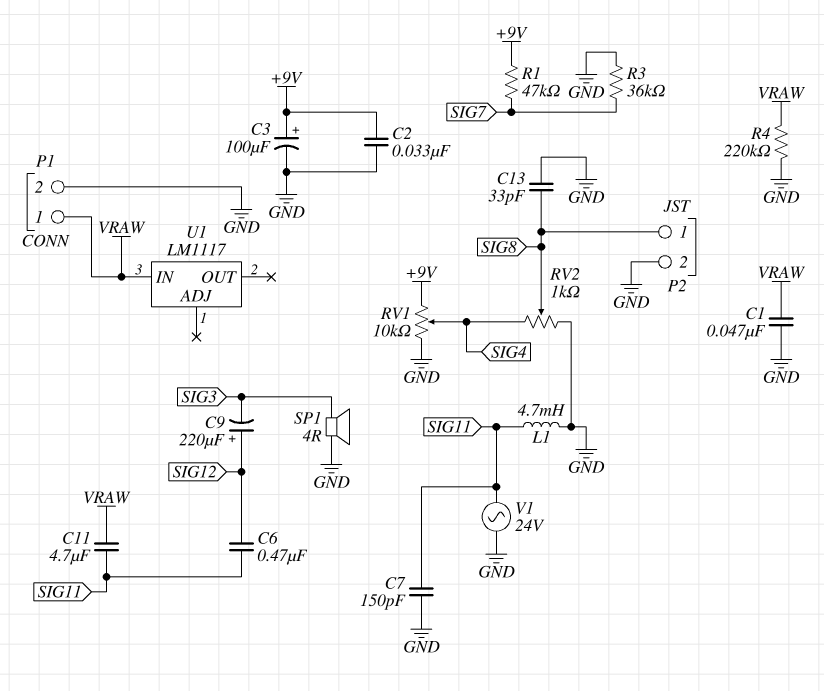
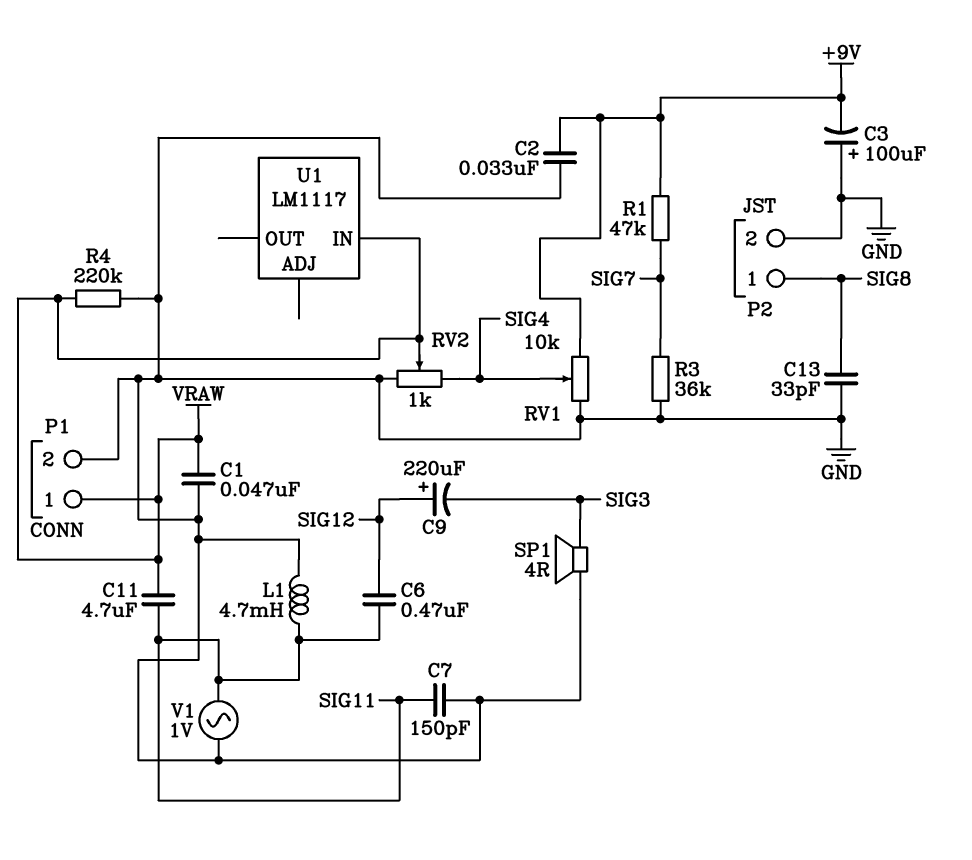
C3: 100uF (plus +9V, minus GND) -> 100uF (plus GND, minus +9V)
RV2: 1k (GND, SIG4, wiper SIG8) -> 1k (GND, SIG4, wiper VRAW)
V1: AC 24V (GND, SIG11) -> AC 1V (GND, SIG11)

